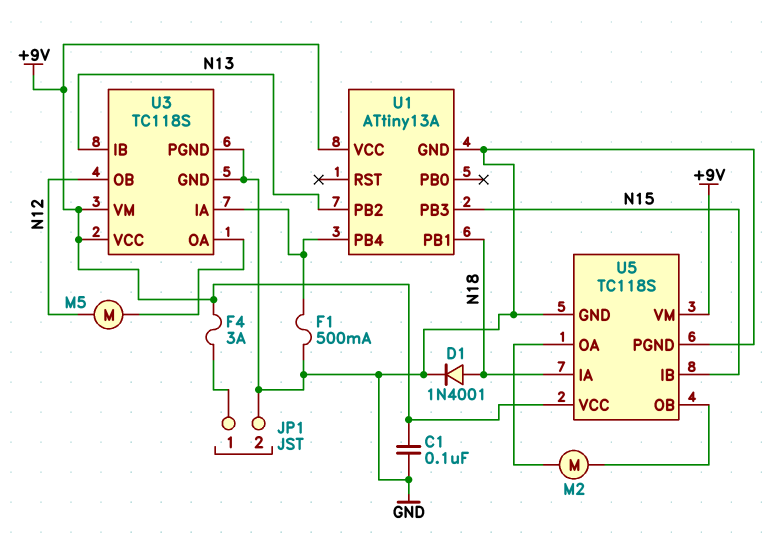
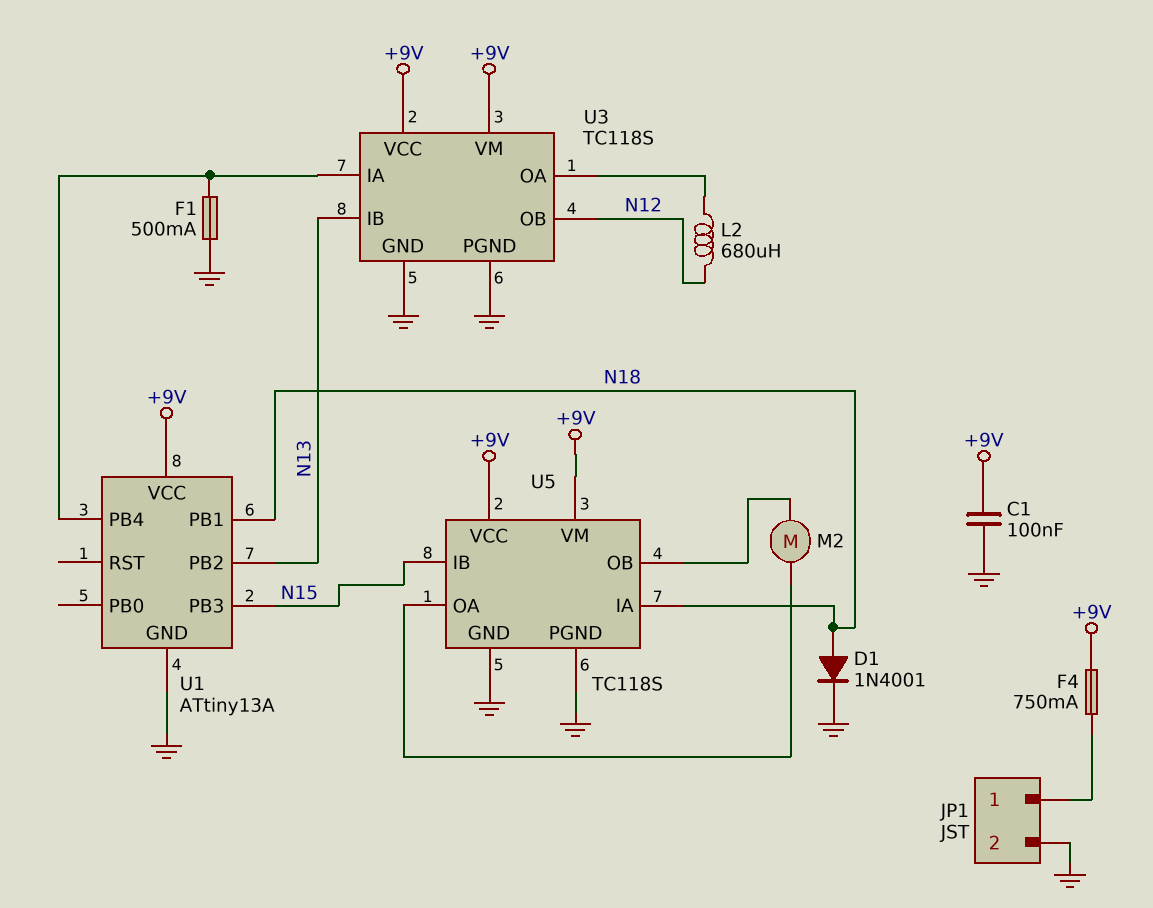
F4: 3A (+9V, JP1/1) -> 750mA (+9V, JP1/1)
L2: none -> 680uH (N12, U3/OA)
M5: motor (N12, U3/OA) -> none

